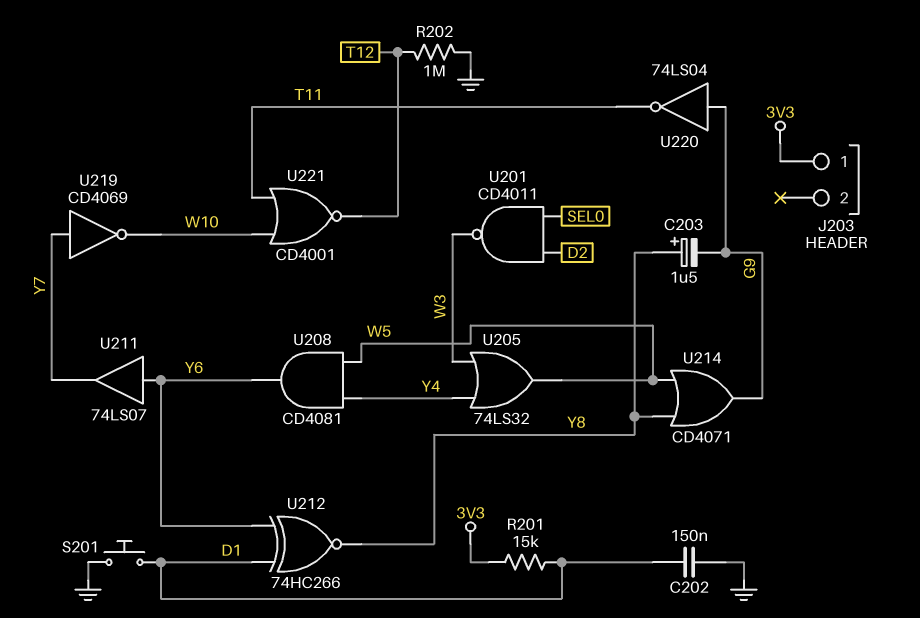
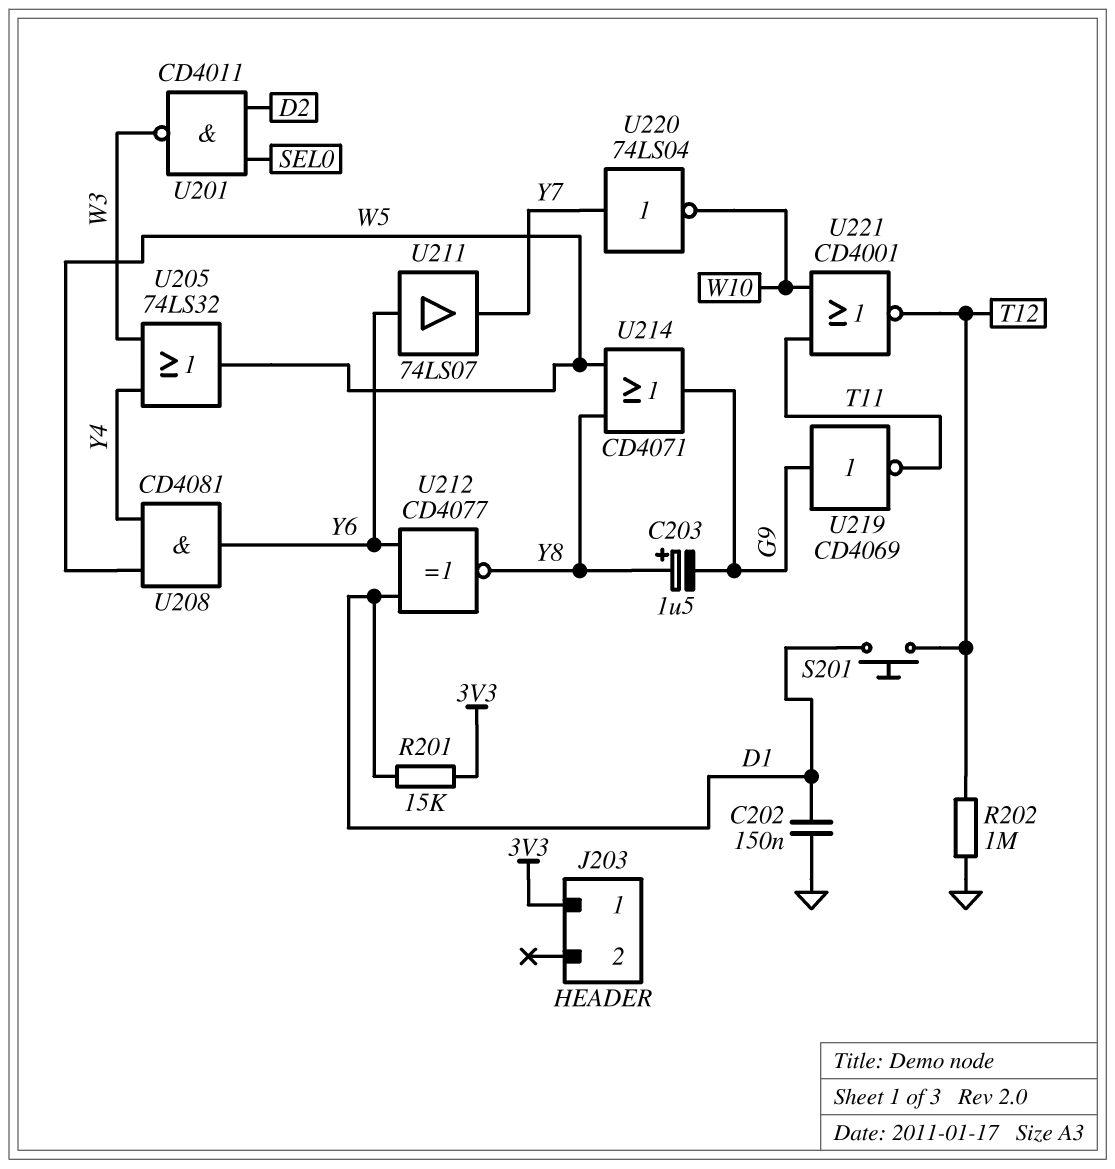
S201: button (D1, GND) -> button (D1, T12)
U212: XNOR 74HC266 (in D1, in Y6, out Y8) -> XNOR CD4077 (in D1, in Y6, out Y8)
U219: NOT CD4069 (in Y7, out W10) -> NOT CD4069 (in G9, out T11)
U220: NOT 74LS04 (in G9, out T11) -> NOT 74LS04 (in Y7, out W10)

